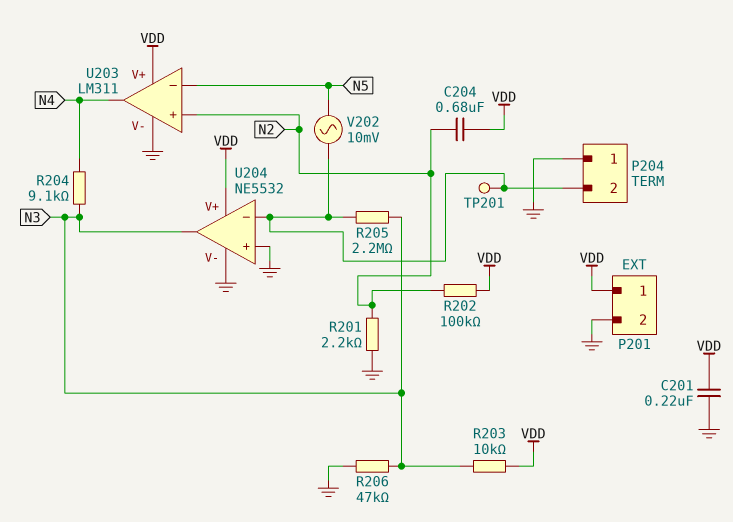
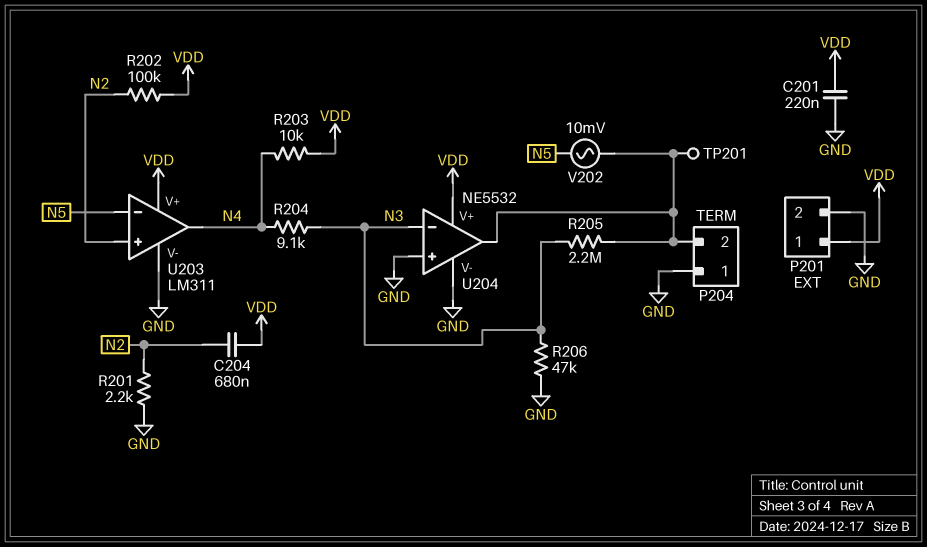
R203: 10k (N3, VDD) -> 10k (N4, VDD)
U204 pin in-: P204/2 -> N3
U204 pin out: N3 -> P204/2

